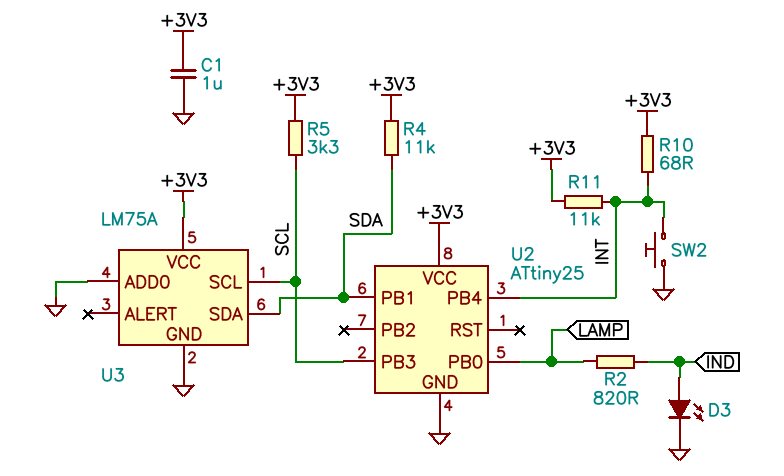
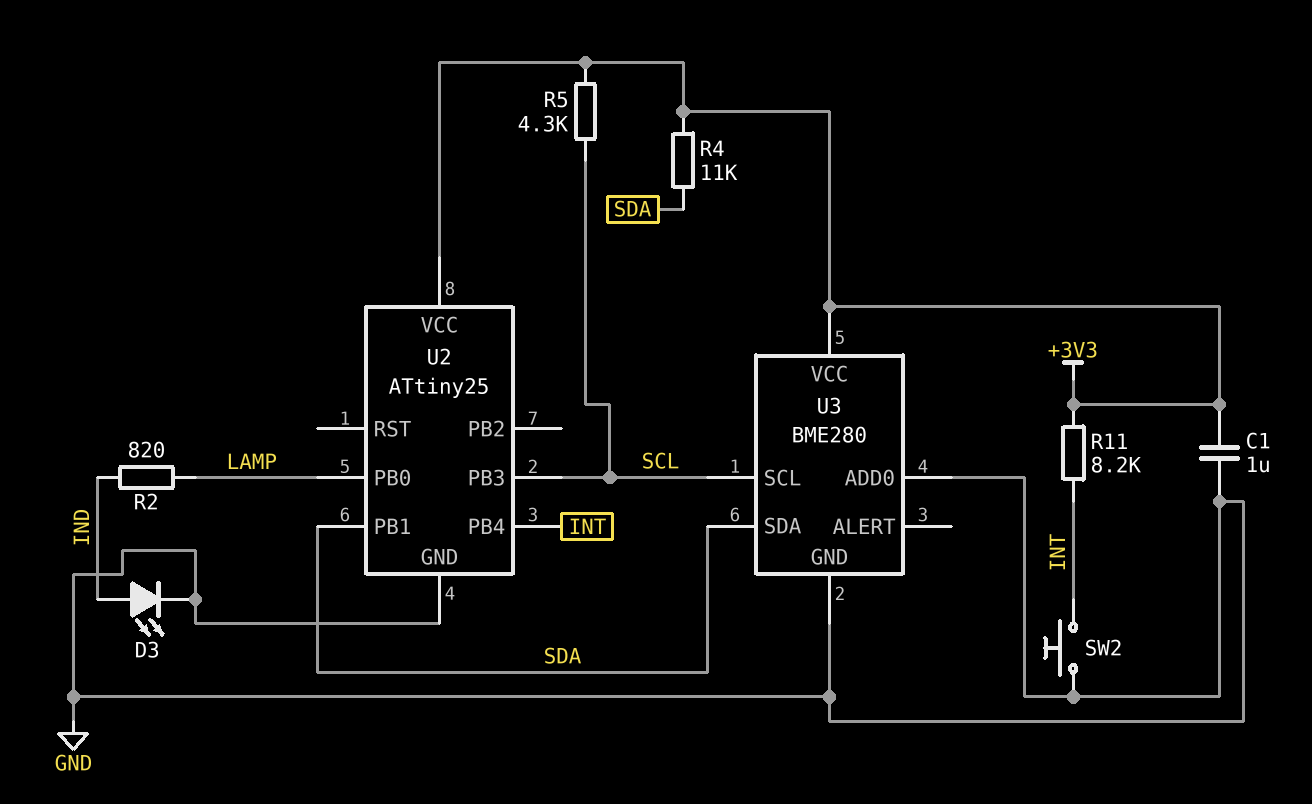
R5: 3.3k (+3V3, SCL) -> 4.3k (+3V3, SCL)
R10: 68 (+3V3, INT) -> none
R11: 11k (+3V3, INT) -> 8.2k (+3V3, INT)
U3: LM75A -> BME280

